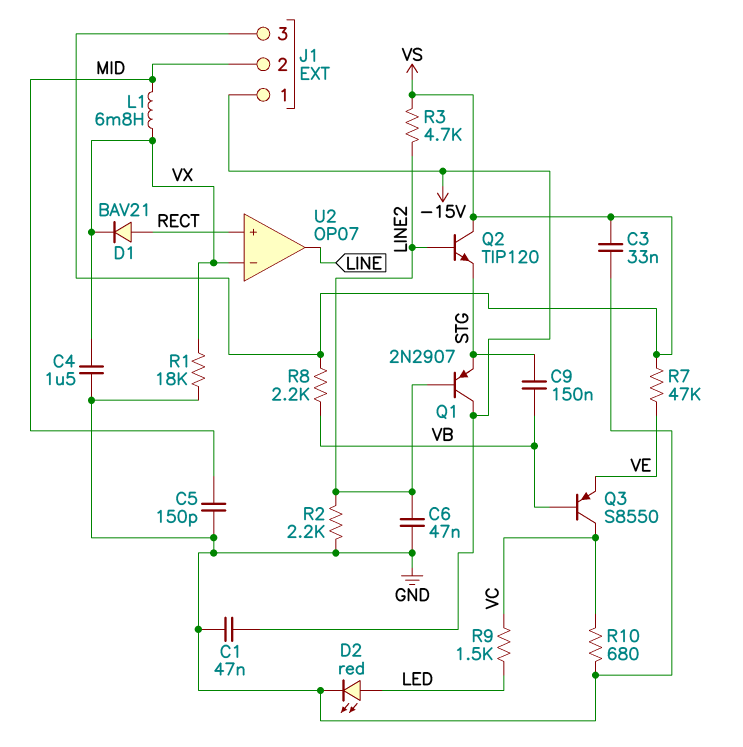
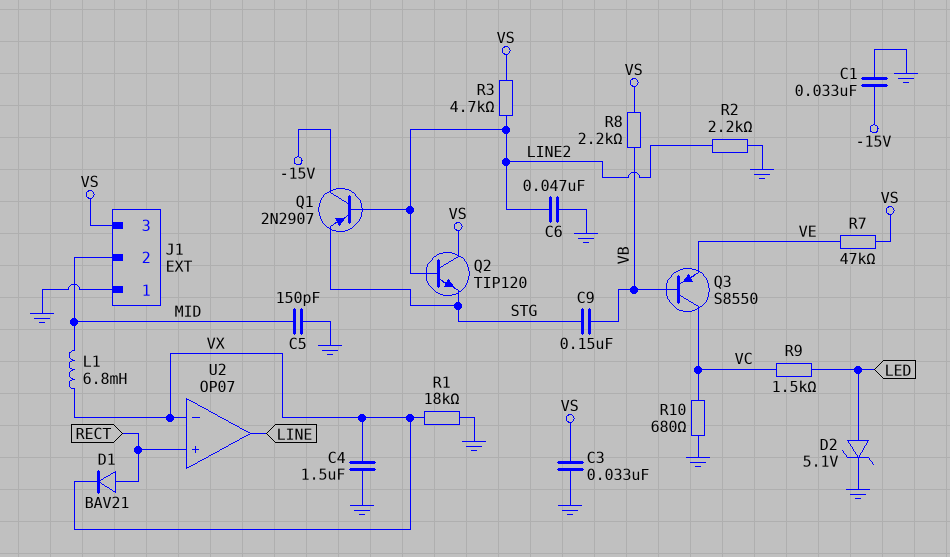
C1: 47nF (-15V, GND) -> 33nF (-15V, GND)
D2: LED red (A LED, K GND) -> zener 5.1V (A LED, K GND)
J1 pin 1: -15V -> GND

